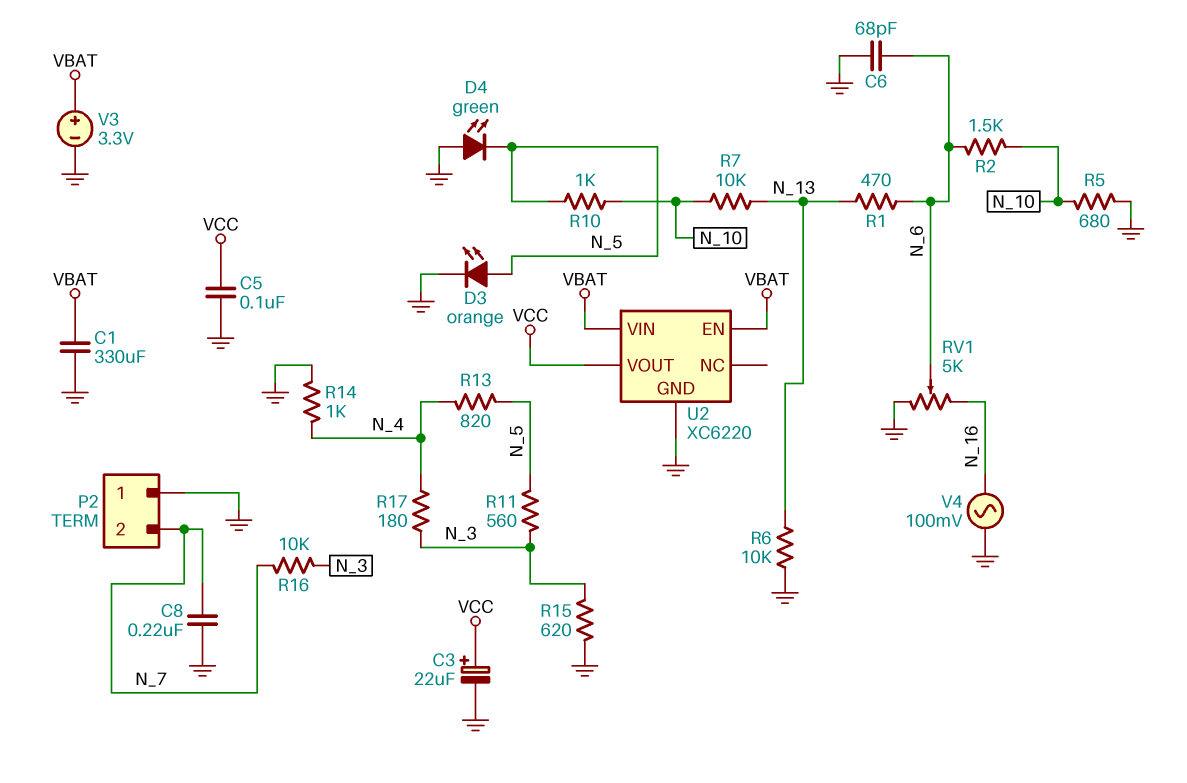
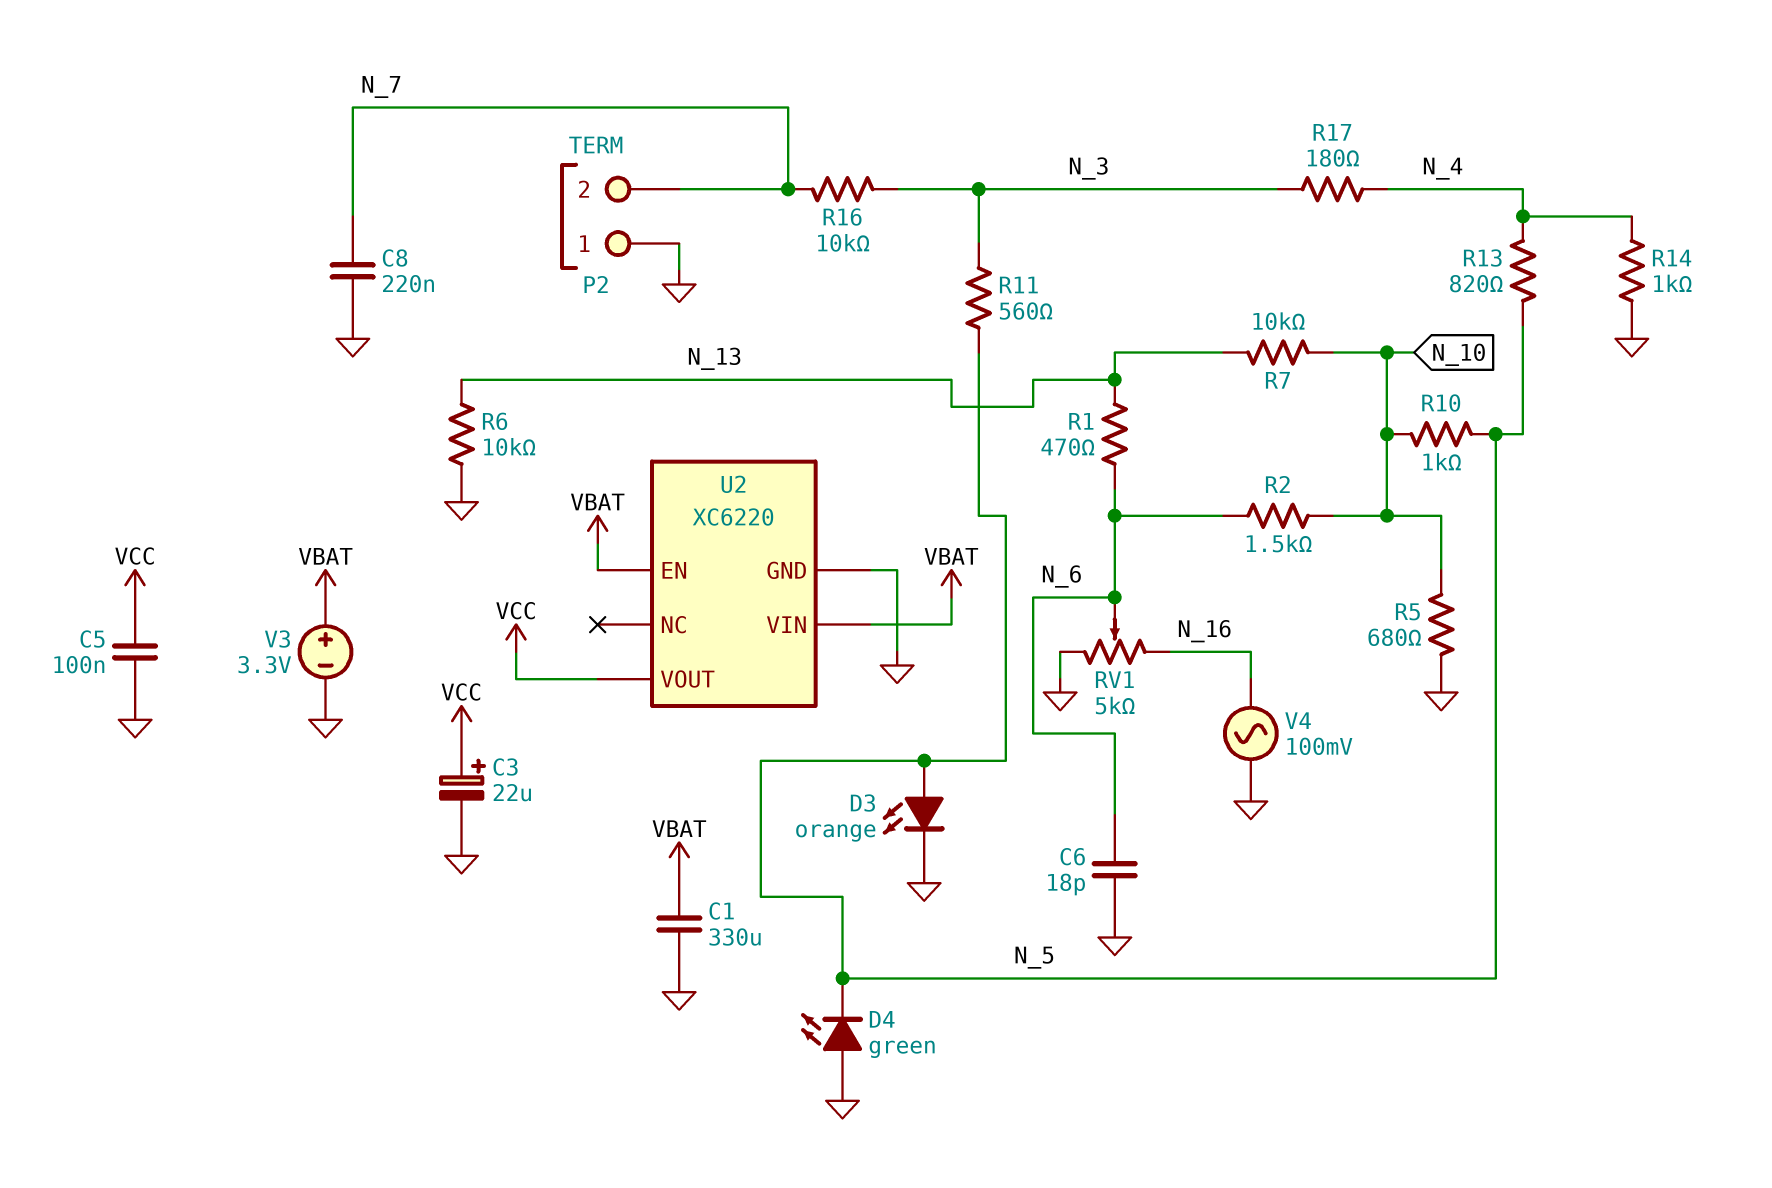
C6: 68pF (GND, N_6) -> 18pF (GND, N_6)
R15: 620 (GND, N_3) -> none

